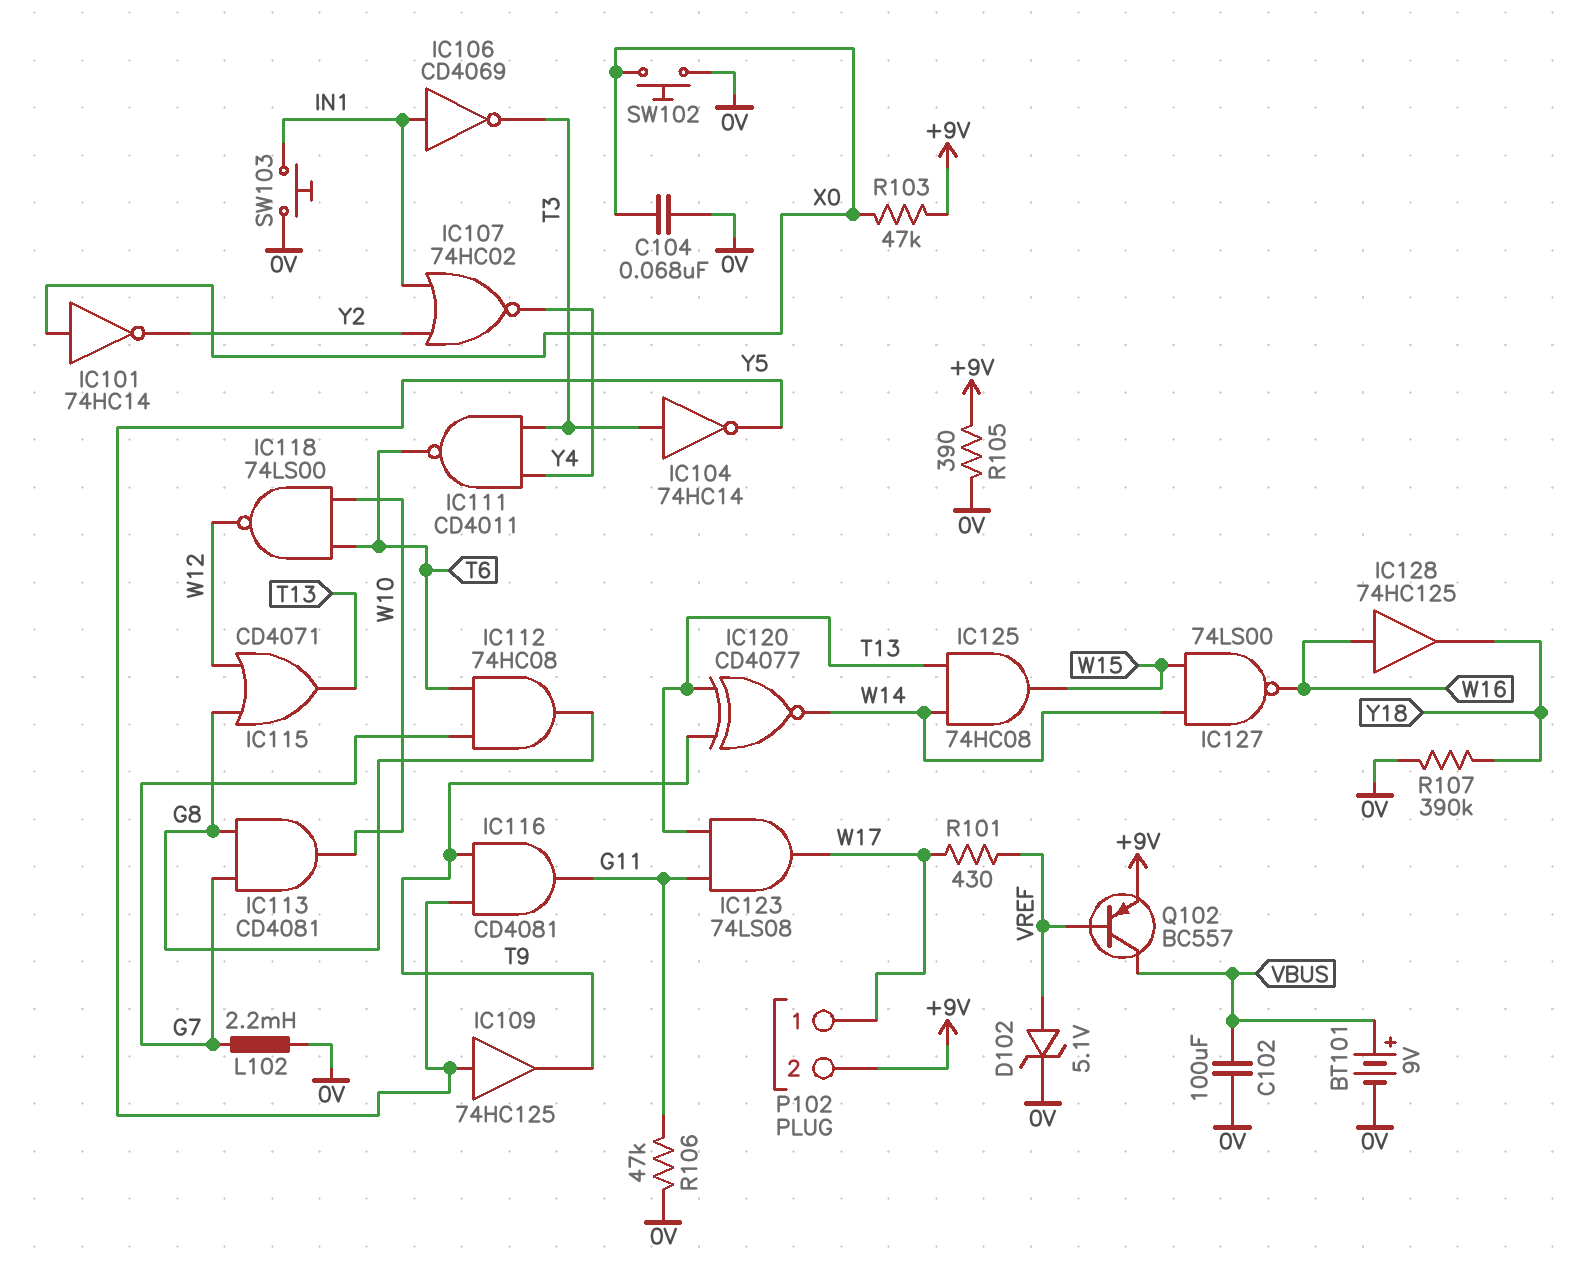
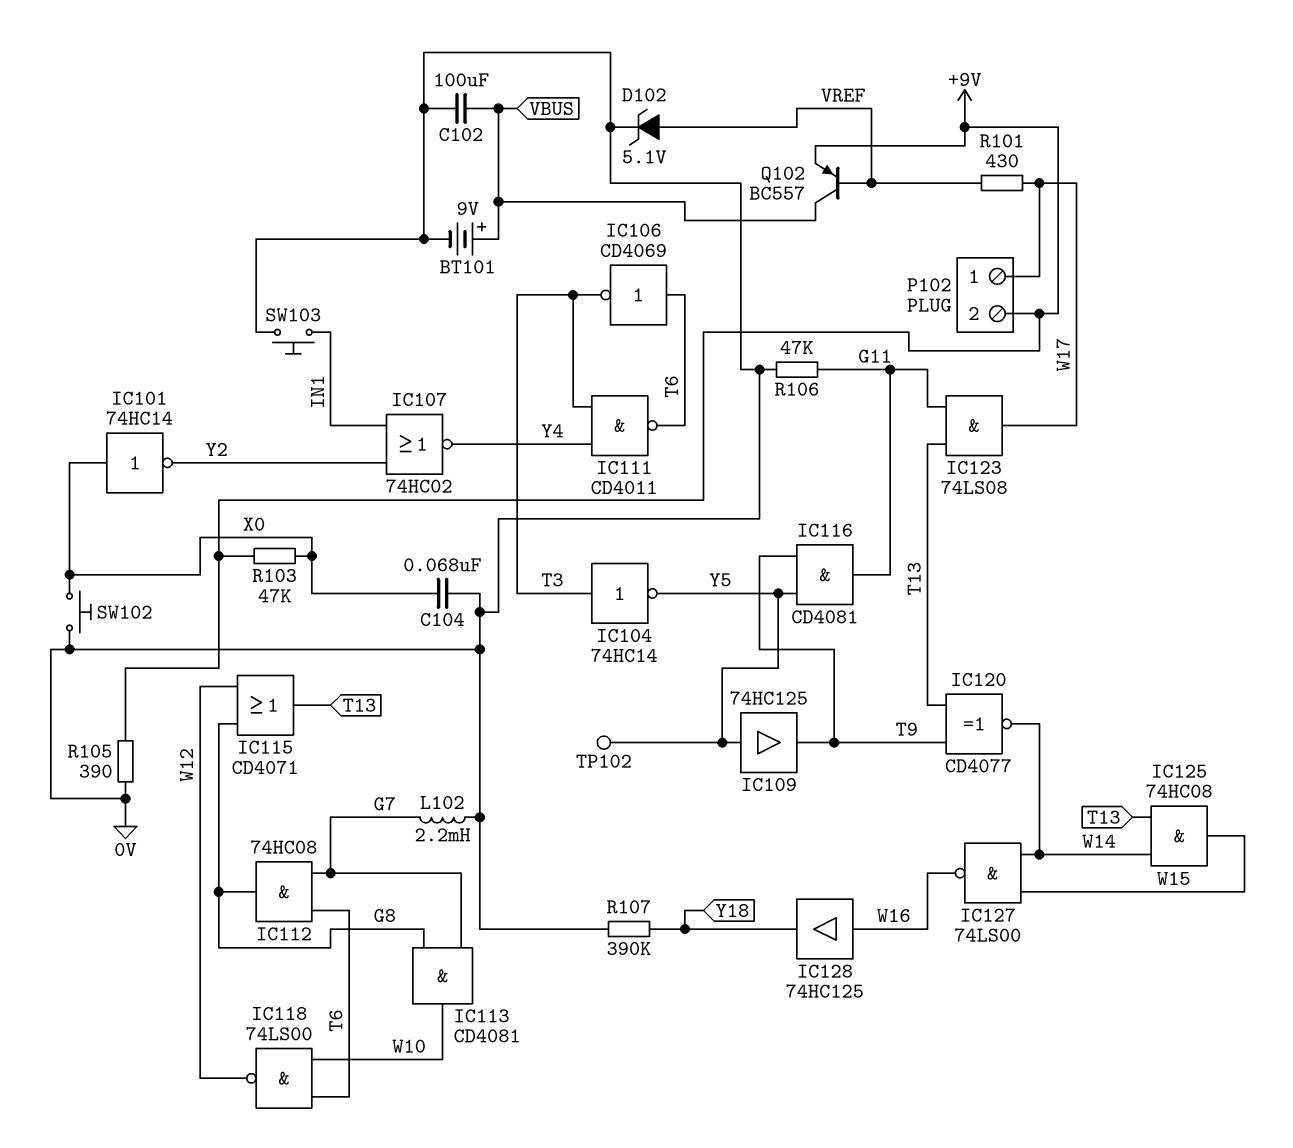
IC106: NOT CD4069 (in IN1, out T3) -> NOT CD4069 (in T6, out T3)
TP102: none -> test point (Y5)

